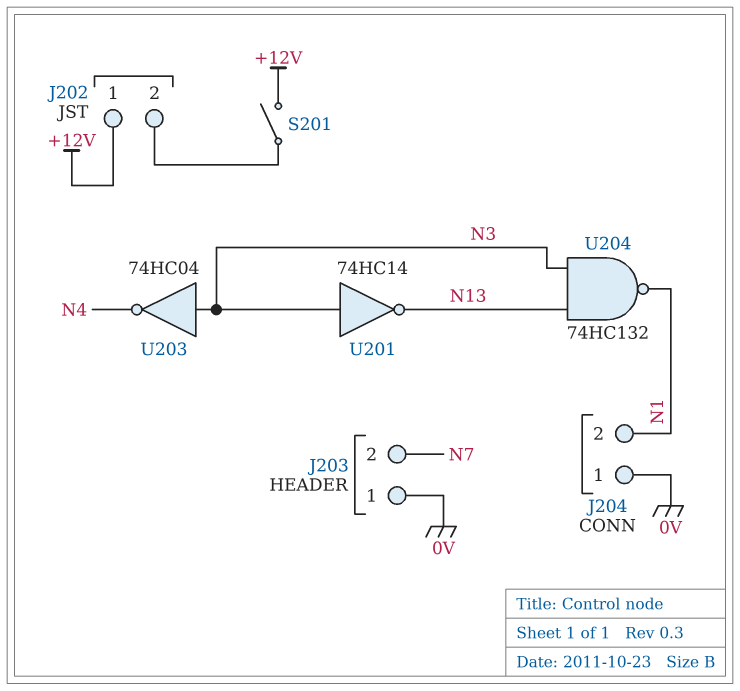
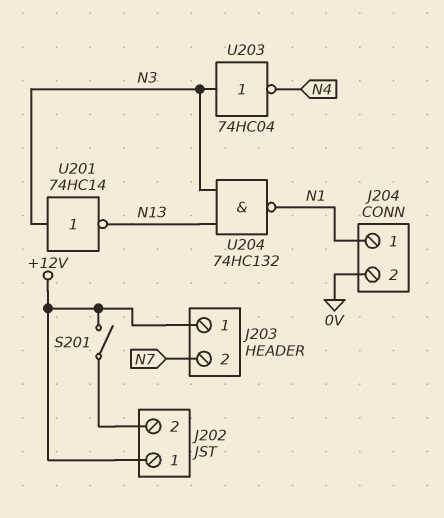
J203 pin 1: 0V -> +12V
J204 pin 1: 0V -> N1
J204 pin 2: N1 -> 0V

